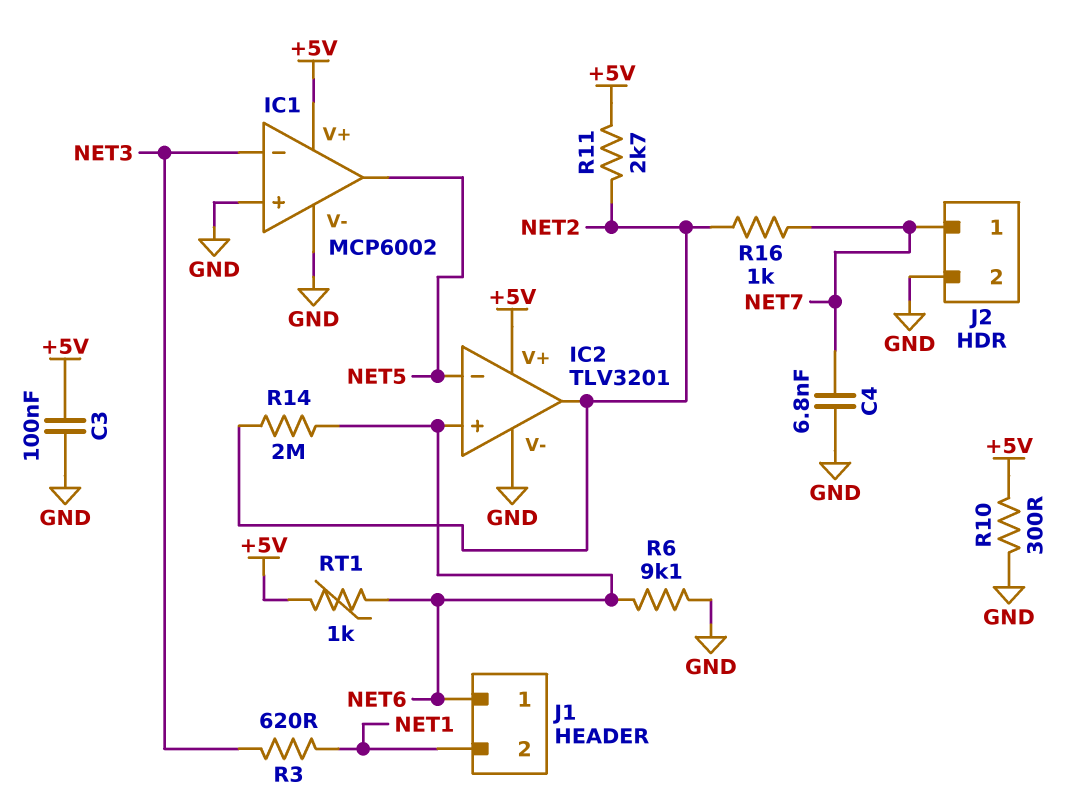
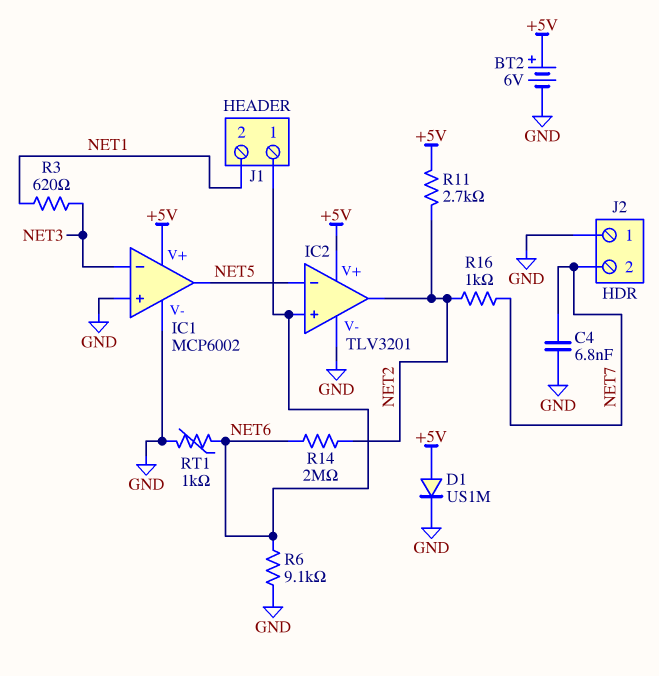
BT2: none -> 6V (plus +5V, minus GND)
C3: 100nF (+5V, GND) -> none
D1: none -> diode US1M (A +5V, K GND)
J2 pin 1: NET7 -> GND
J2 pin 2: GND -> NET7
R10: 300 (+5V, GND) -> none
RT1: 1k (+5V, NET6) -> 1k (GND, NET6)

